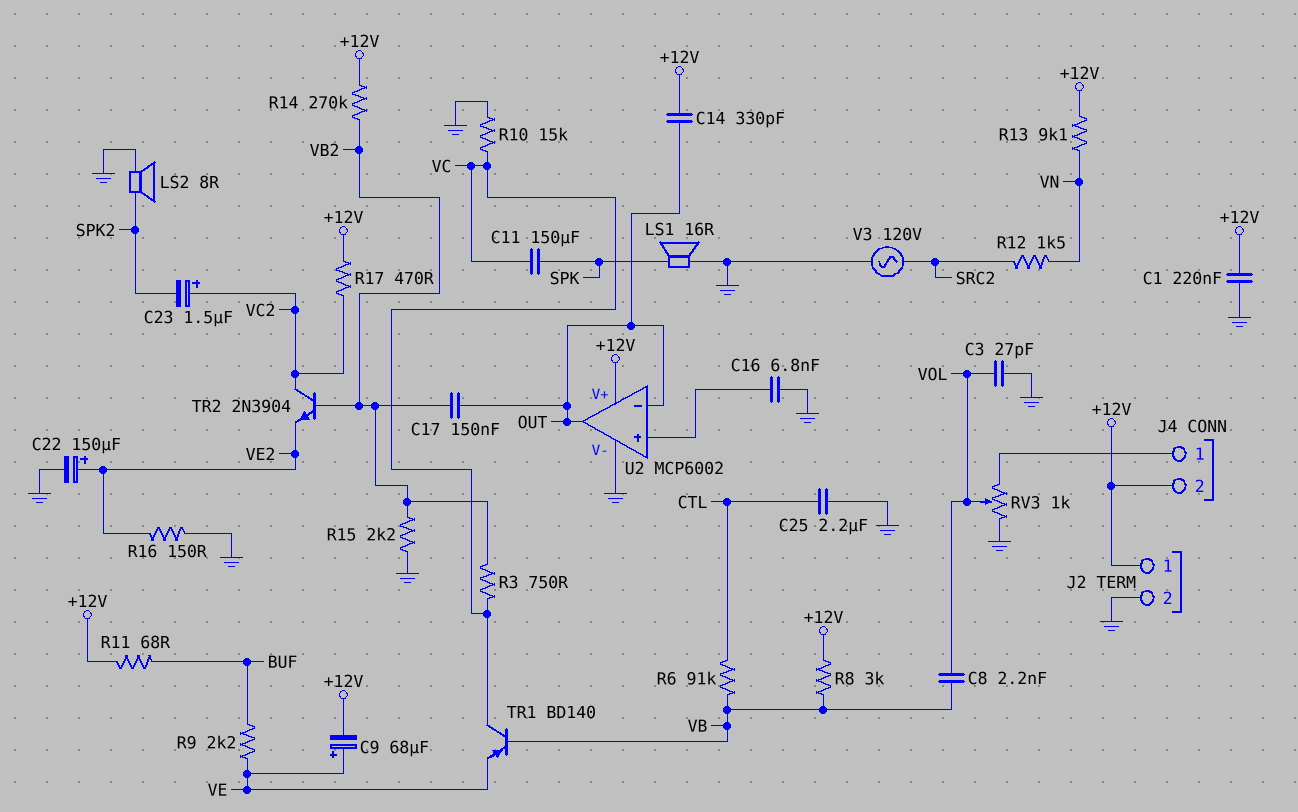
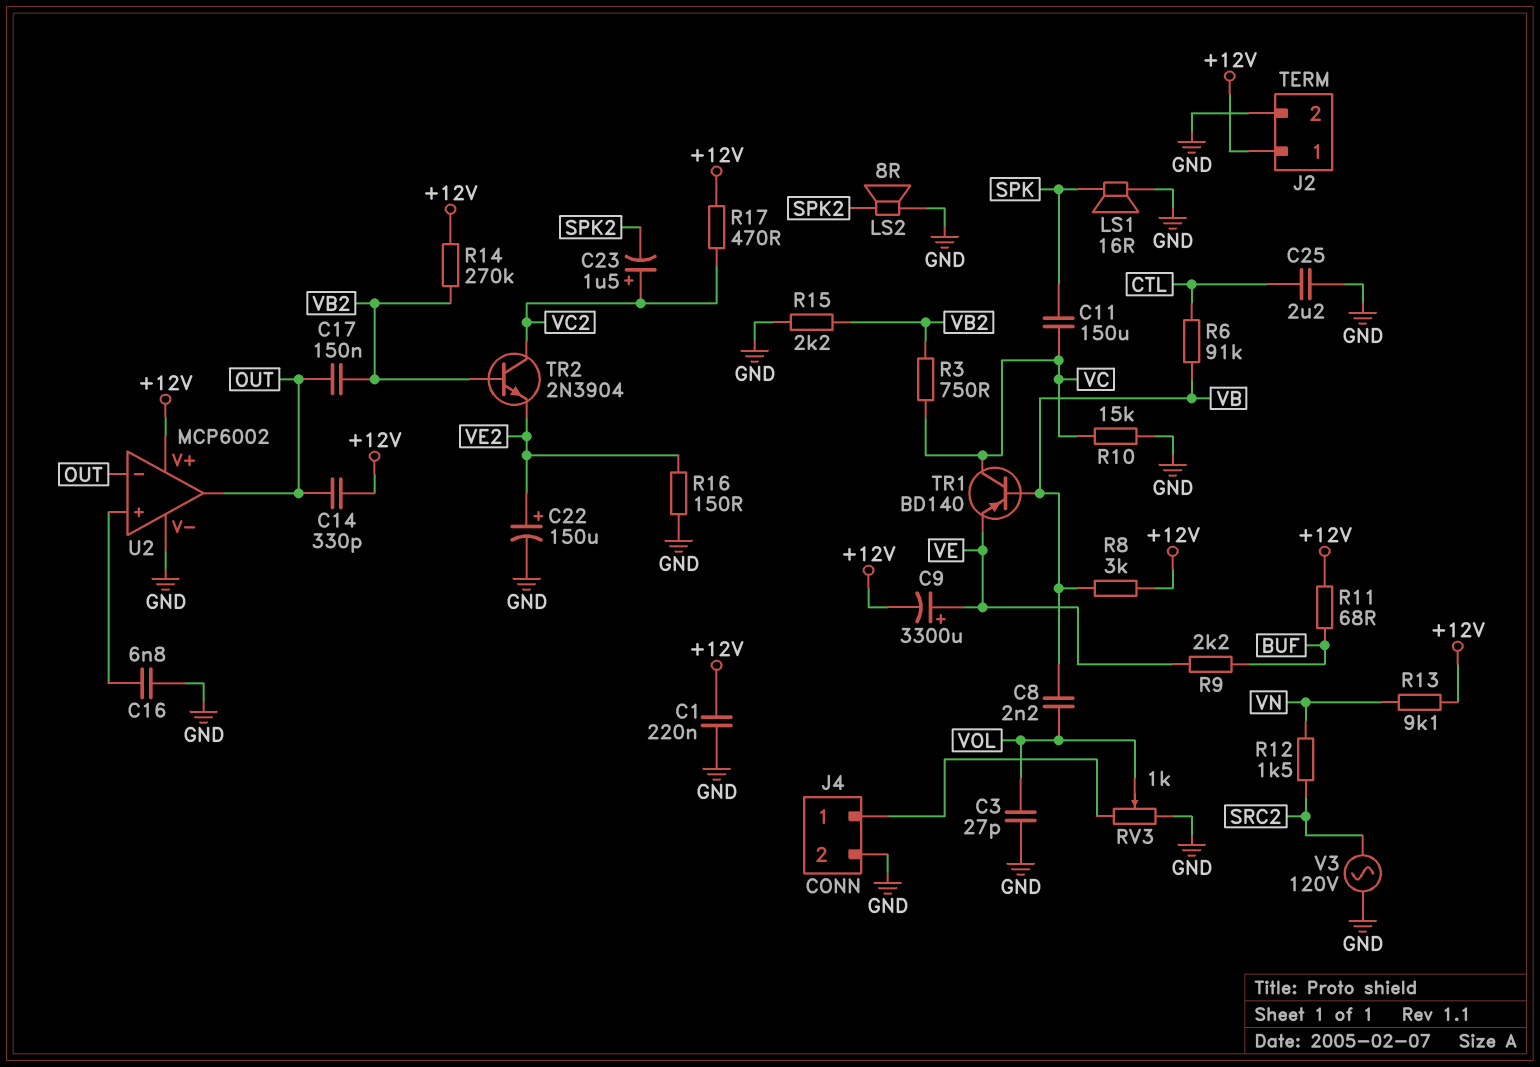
C9: 68uF (plus VE, minus +12V) -> 3300uF (plus VE, minus +12V)
J4 pin 2: +12V -> GND

